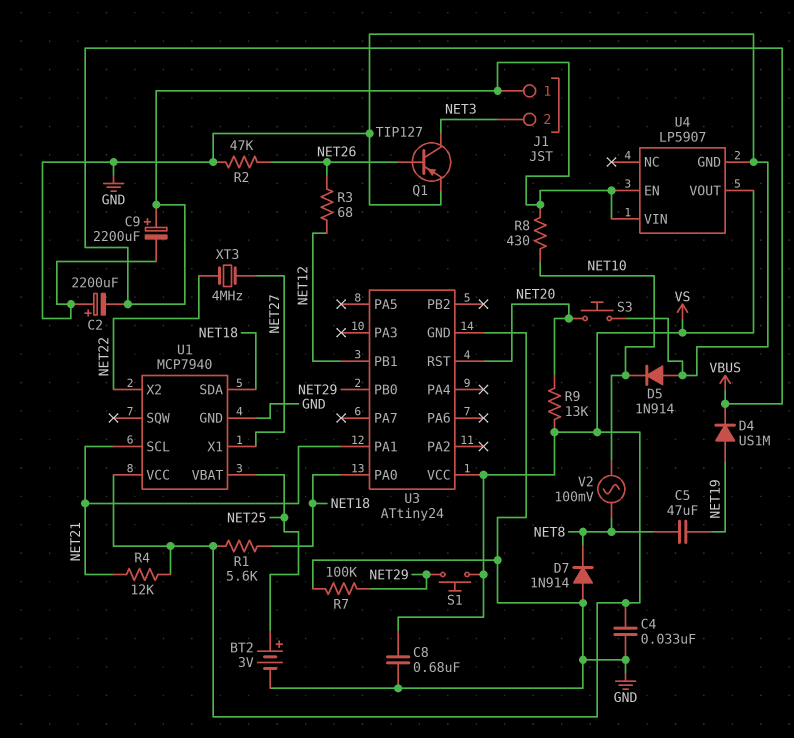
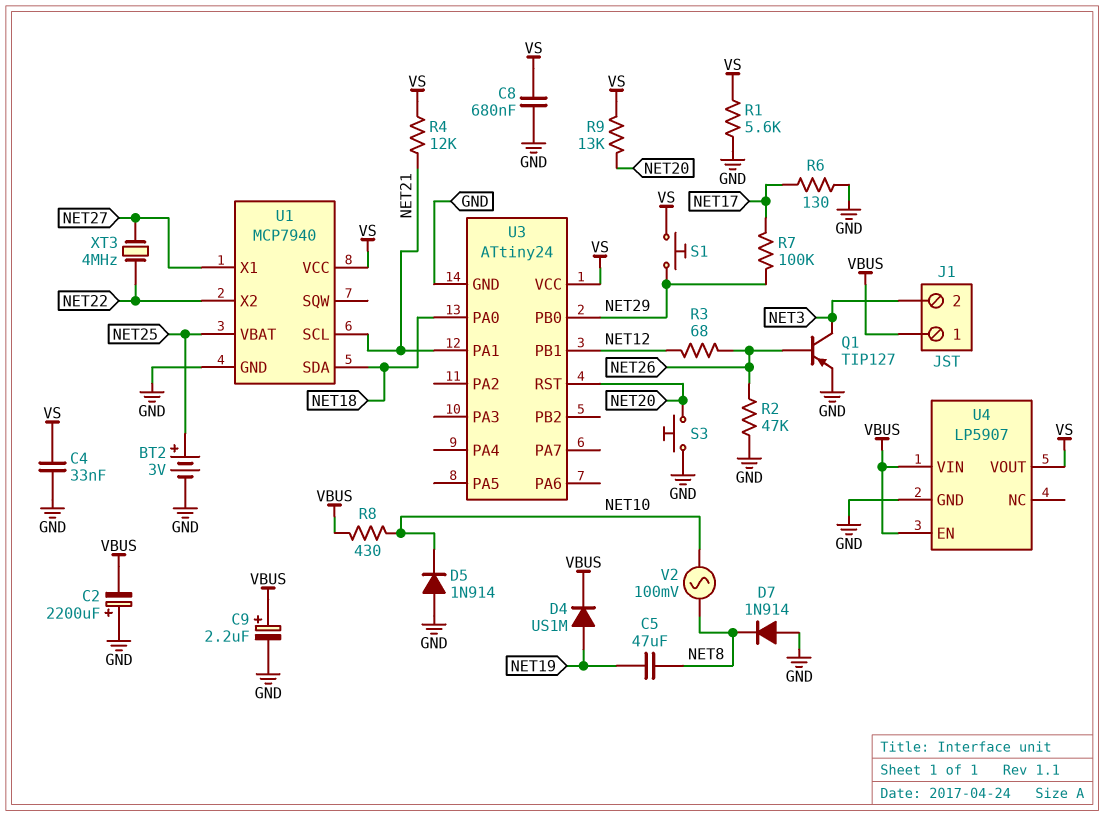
C9: 2200uF (plus VBUS, minus GND) -> 2.2uF (plus VBUS, minus GND)
R1: 5.6k (NET18, VS) -> 5.6k (GND, VS)
R6: none -> 130 (GND, NET17)
R7: 100k (GND, NET29) -> 100k (NET17, NET29)

